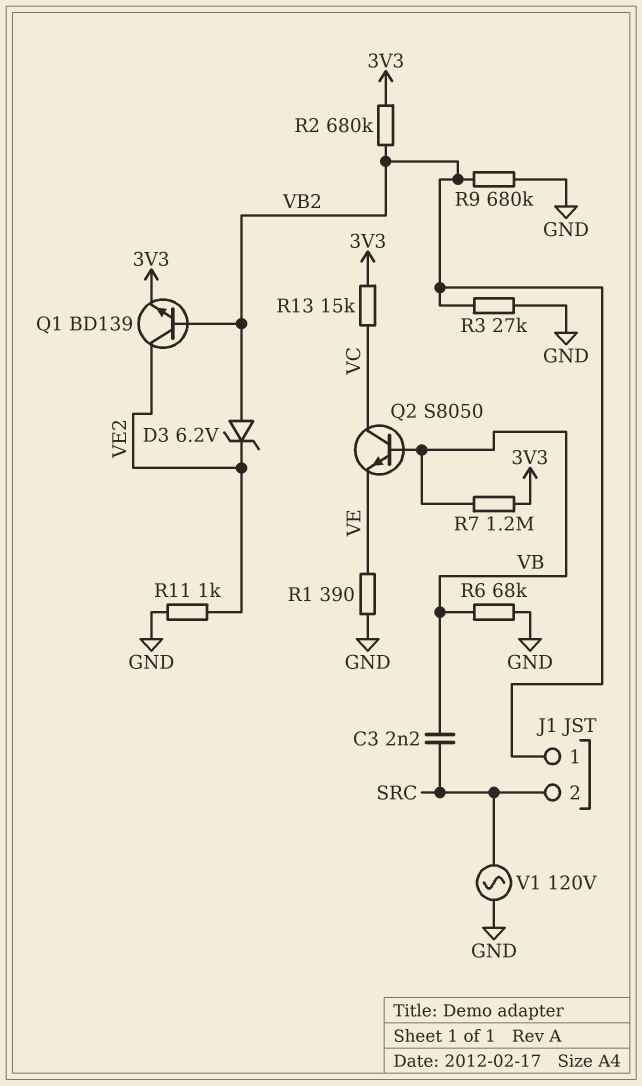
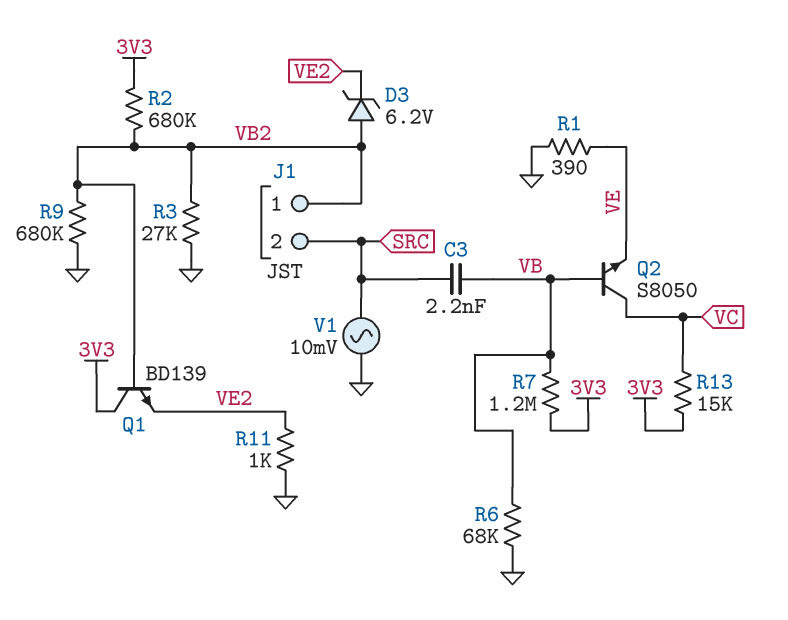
Q1: NPN BD139 (B VB2, C VE2, E 3V3) -> NPN BD139 (B VB2, C 3V3, E VE2)
V1: AC 120V (GND, SRC) -> AC 10mV (GND, SRC)

